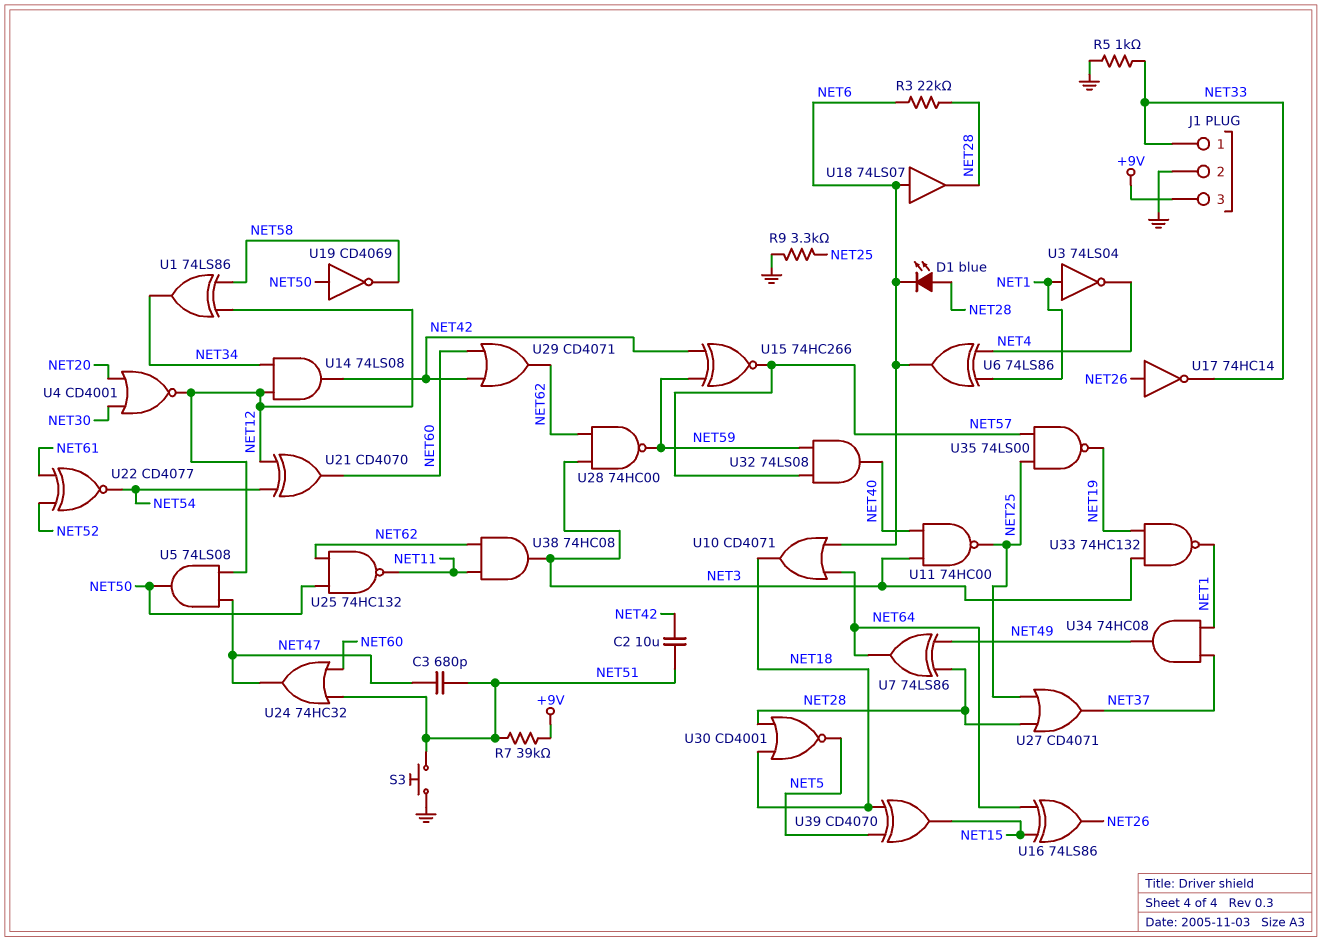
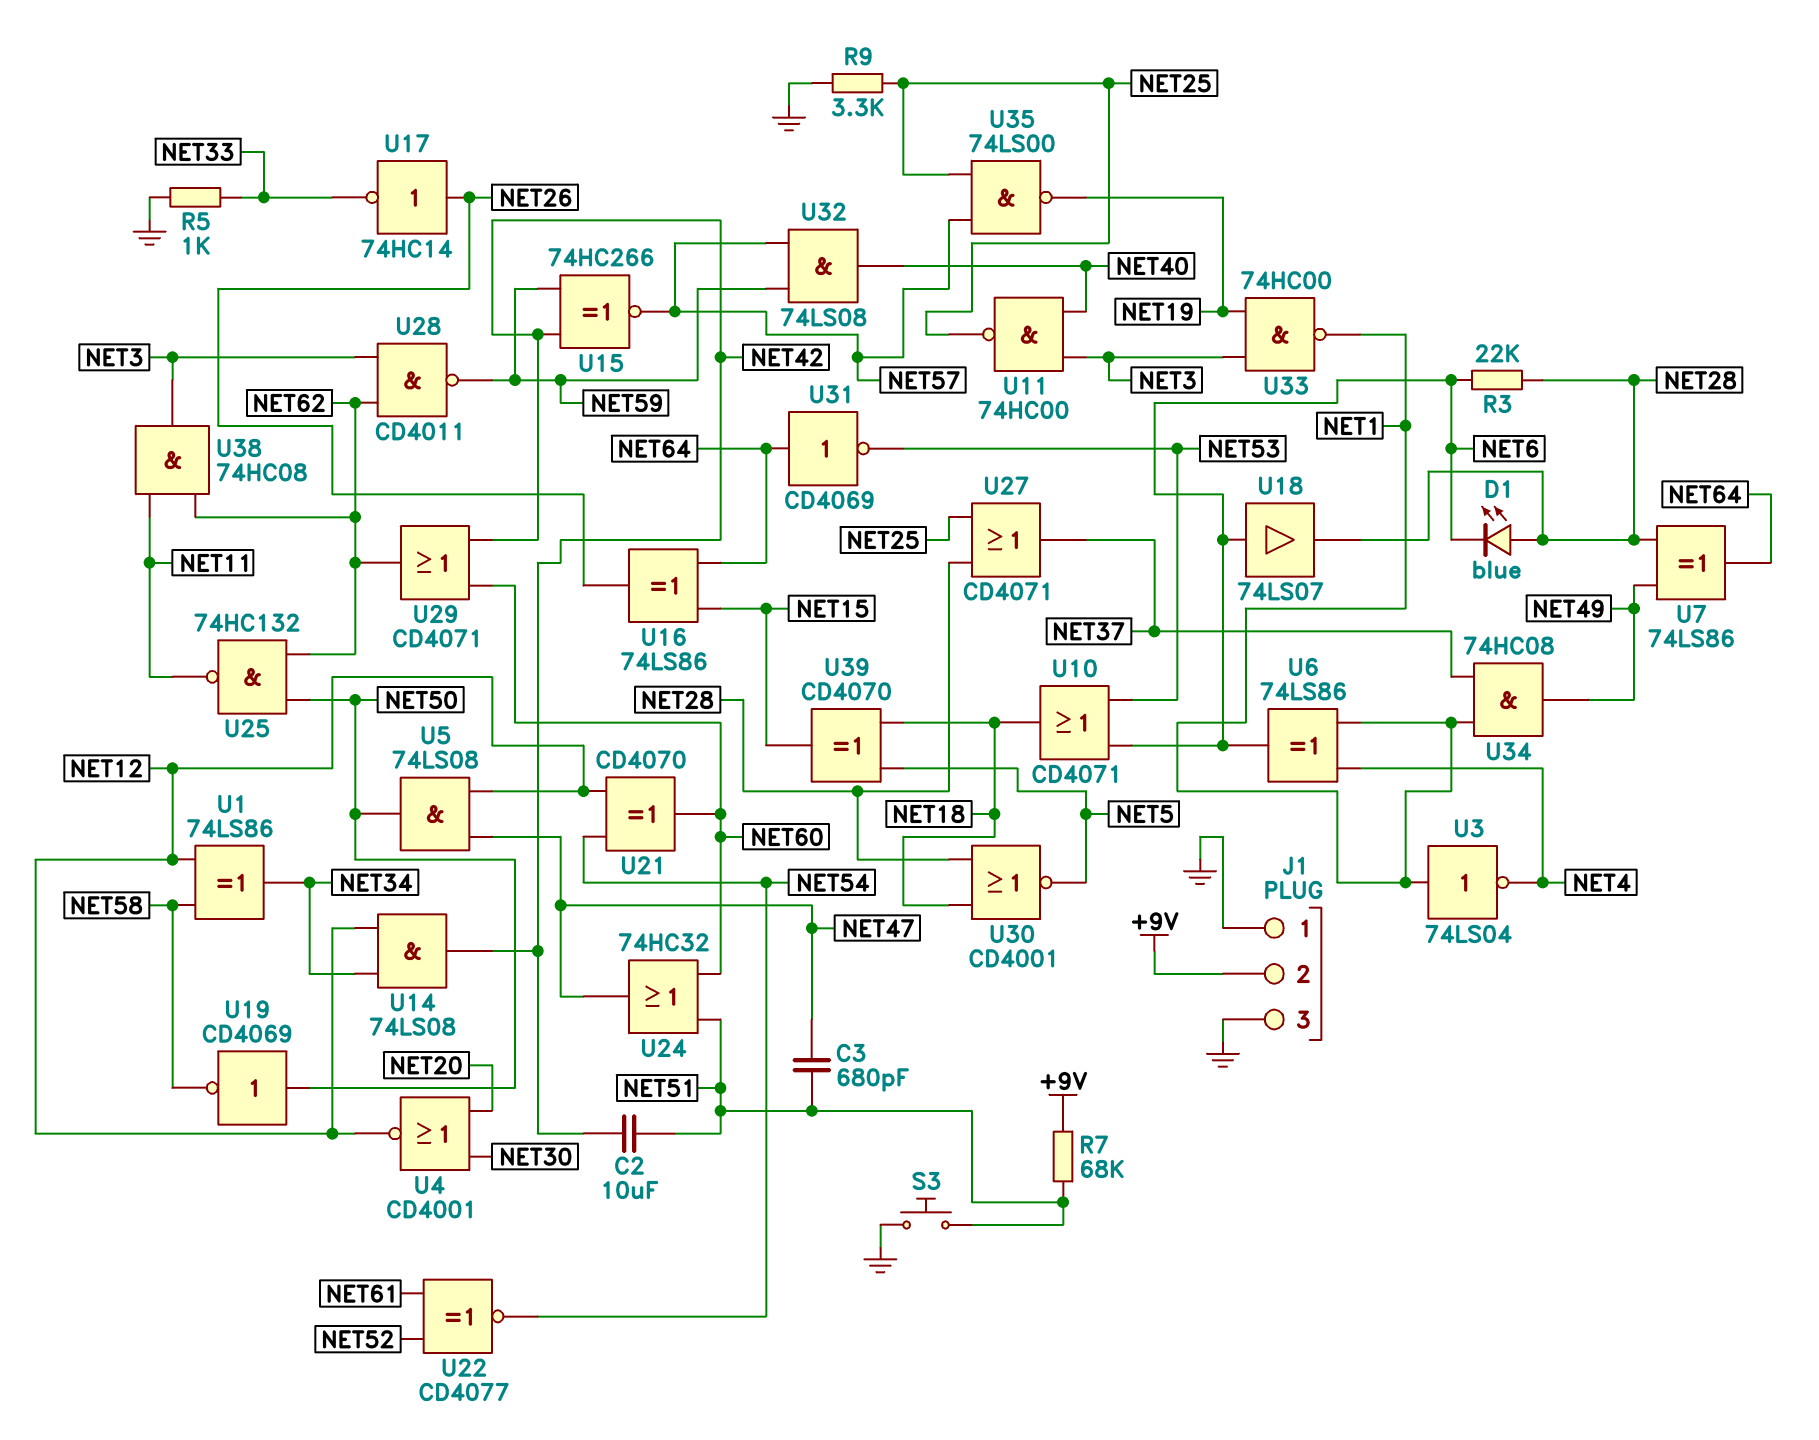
J1 pin 1: NET33 -> GND
J1 pin 2: GND -> +9V
J1 pin 3: +9V -> GND
R7: 39k (+9V, NET51) -> 68k (+9V, NET51)
U10: OR CD4071 (in NET6, in NET64, out NET18) -> OR CD4071 (in NET6, in NET53, out NET18)
U28: NAND 74HC00 (in NET3, in NET62, out NET59) -> NAND CD4011 (in NET3, in NET62, out NET59)
U31: none -> NOT CD4069 (in NET64, out NET53)
U33: NAND 74HC132 (in NET3, in NET19, out NET1) -> NAND 74HC00 (in NET3, in NET19, out NET1)

